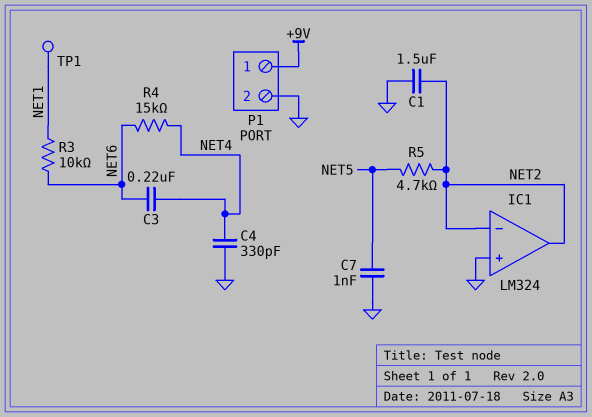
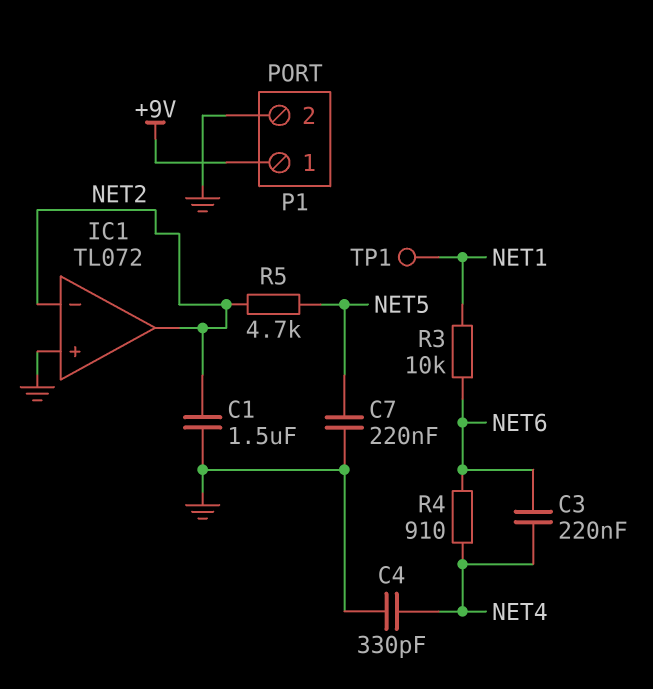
C7: 1nF (GND, NET5) -> 220nF (GND, NET5)
IC1: LM324 -> TL072
R4: 15k (NET4, NET6) -> 910 (NET4, NET6)

